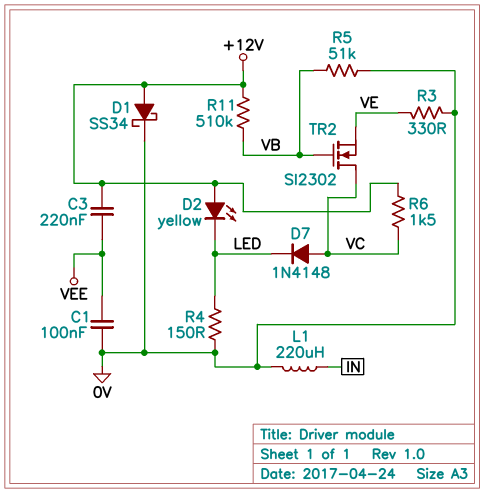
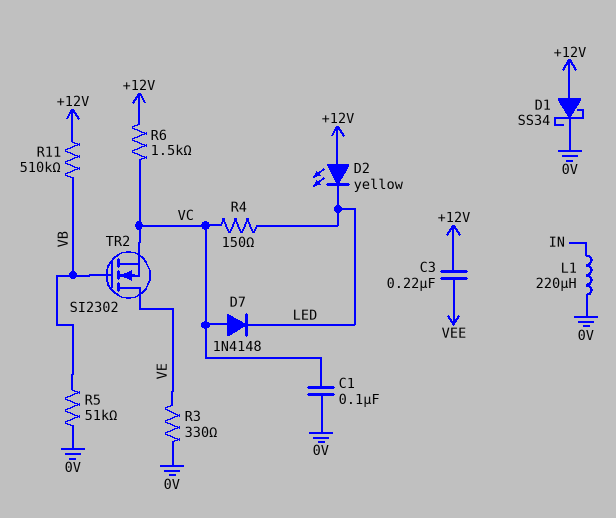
C1: 100nF (0V, VEE) -> 100nF (0V, VC)
R4: 150 (0V, LED) -> 150 (LED, VC)
TR2: NMOS SI2302 (G VB, D VC, S VE) -> NMOS SI2302 (G VB, D VE, S VC)

